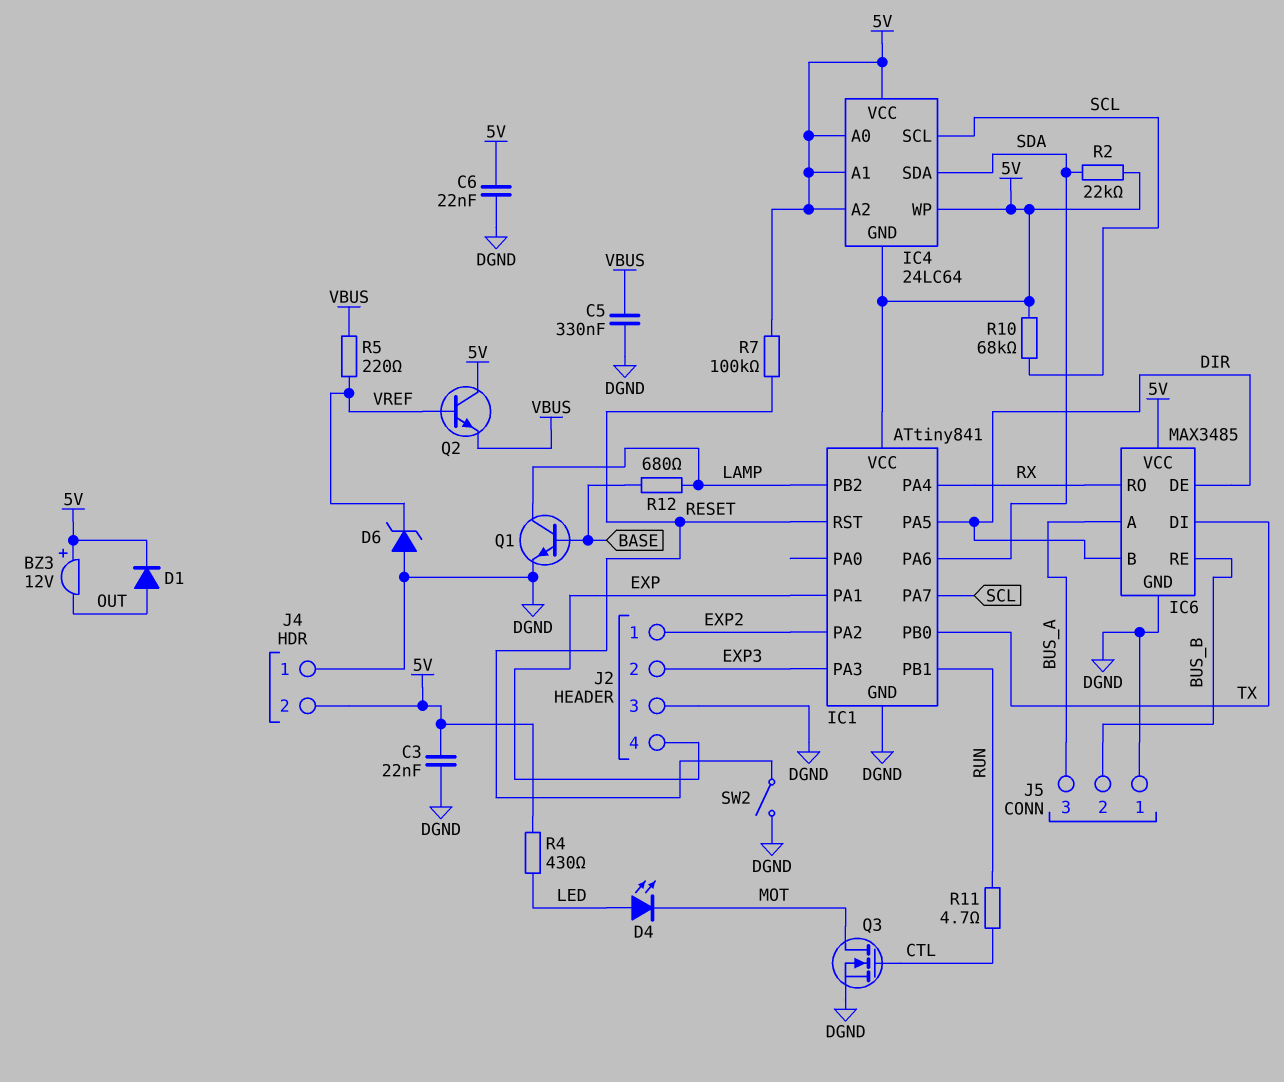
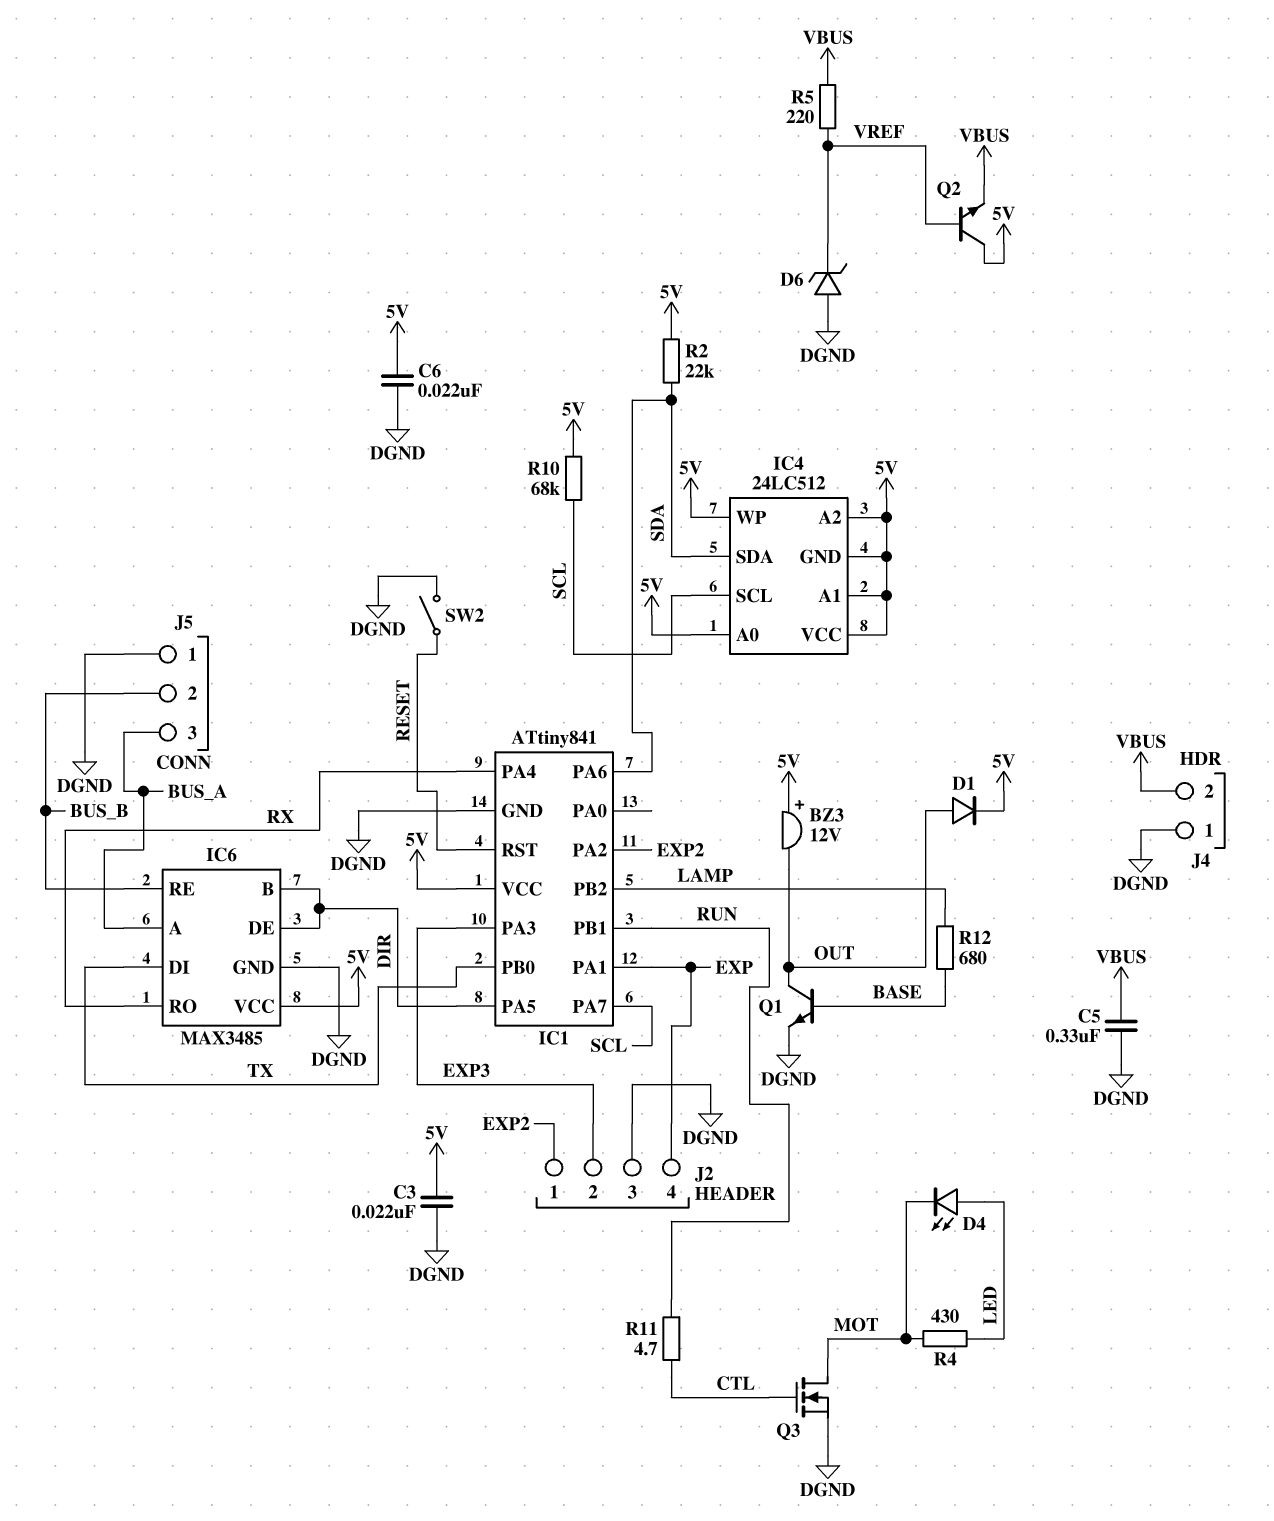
IC4: 24LC64 -> 24LC512
J4 pin 2: 5V -> VBUS
Q1: NPN (B BASE, C LAMP, E DGND) -> NPN (B BASE, C OUT, E DGND)
R4: 430 (5V, LED) -> 430 (LED, MOT)
R7: 100k (5V, RESET) -> none

